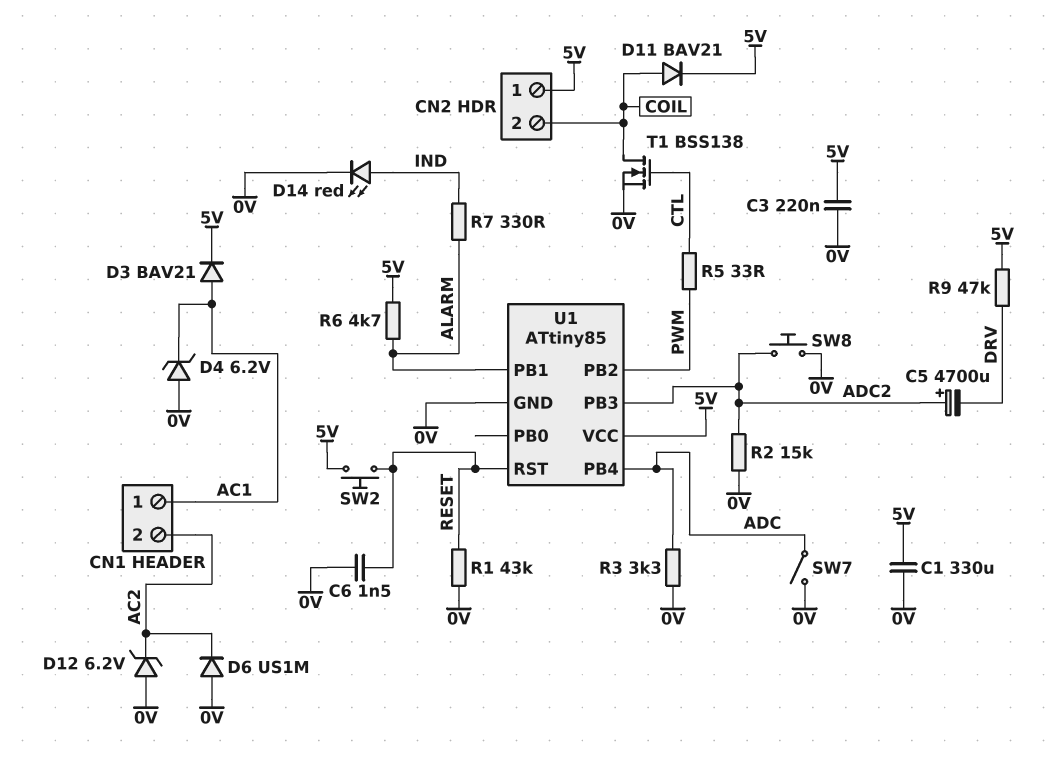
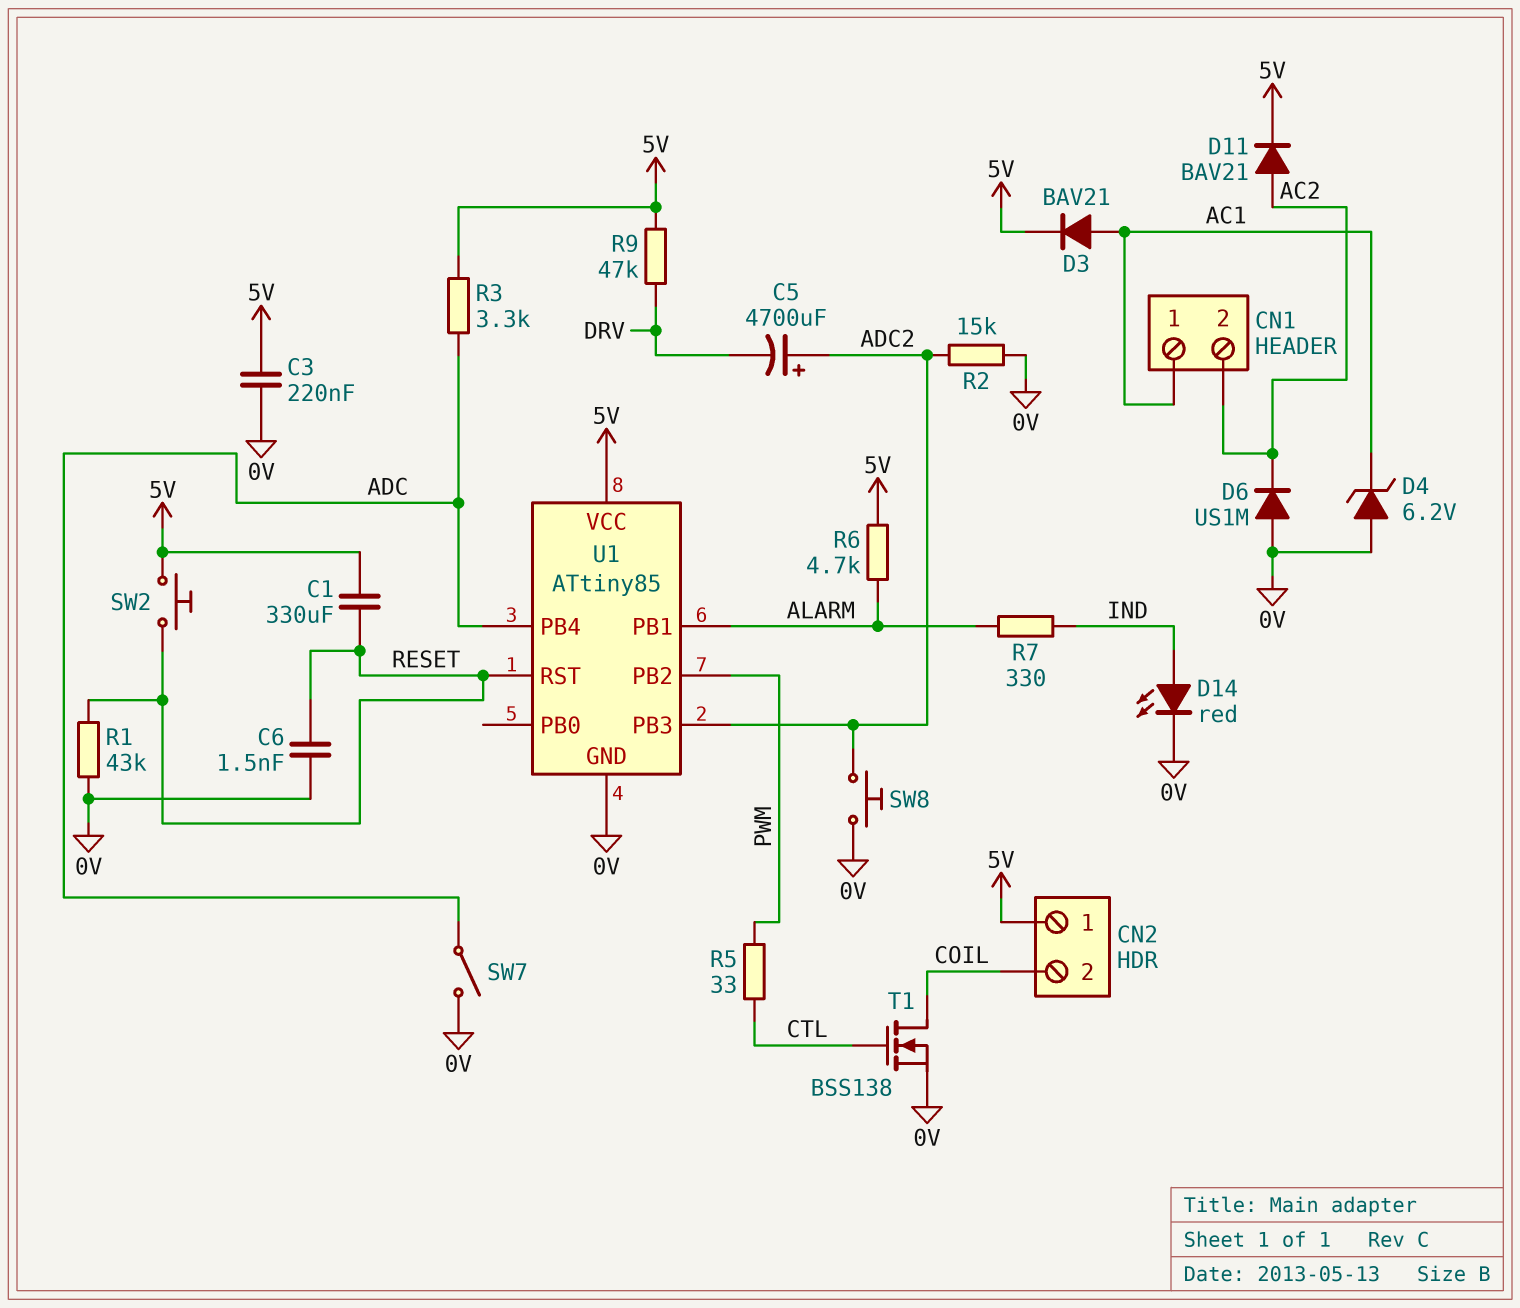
C1: 330uF (0V, 5V) -> 330uF (5V, RESET)
D11: diode BAV21 (A COIL, K 5V) -> diode BAV21 (A AC2, K 5V)
D12: zener 6.2V (A 0V, K AC2) -> none
R3: 3.3k (0V, ADC) -> 3.3k (5V, ADC)

